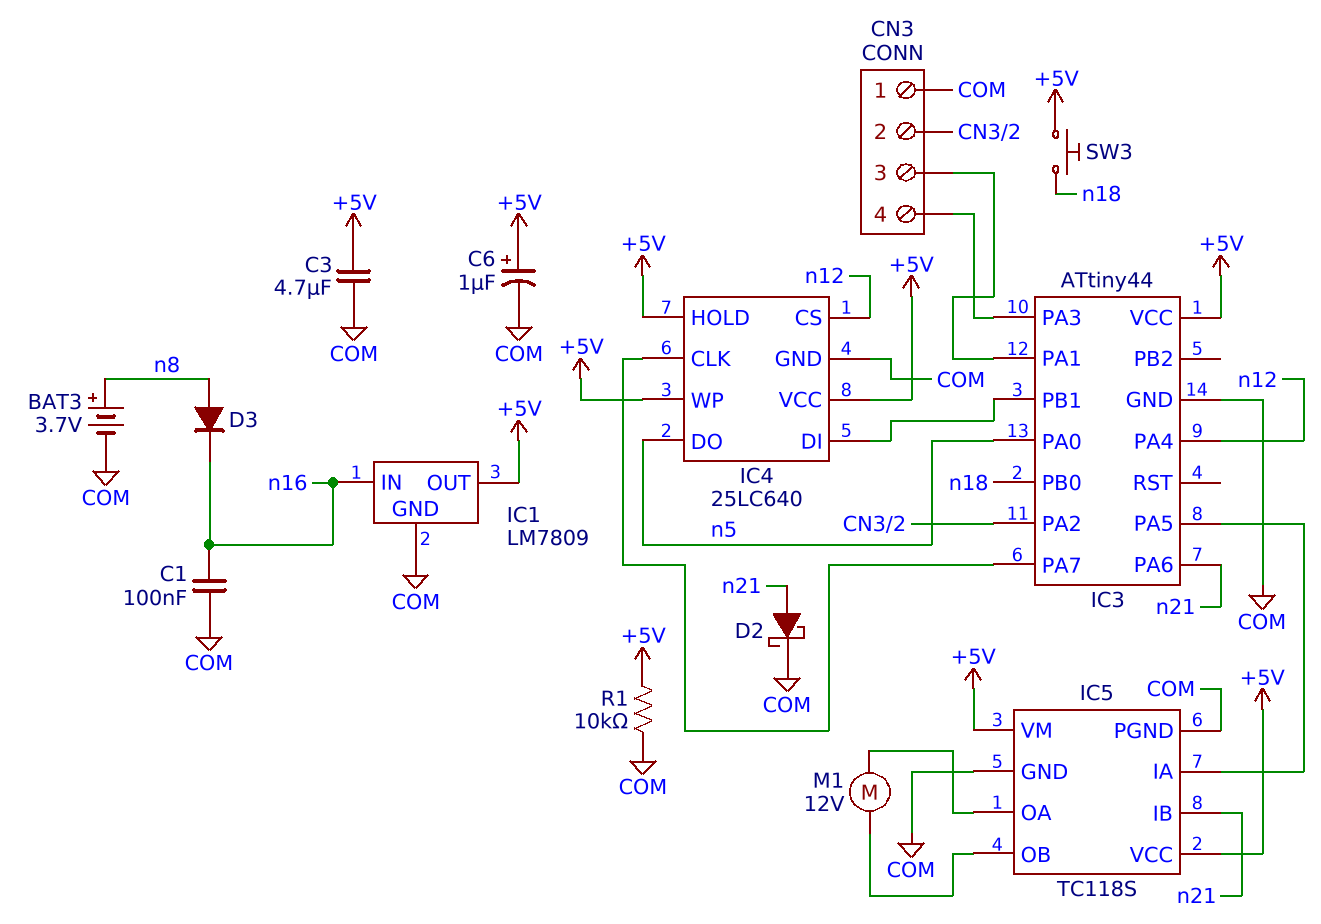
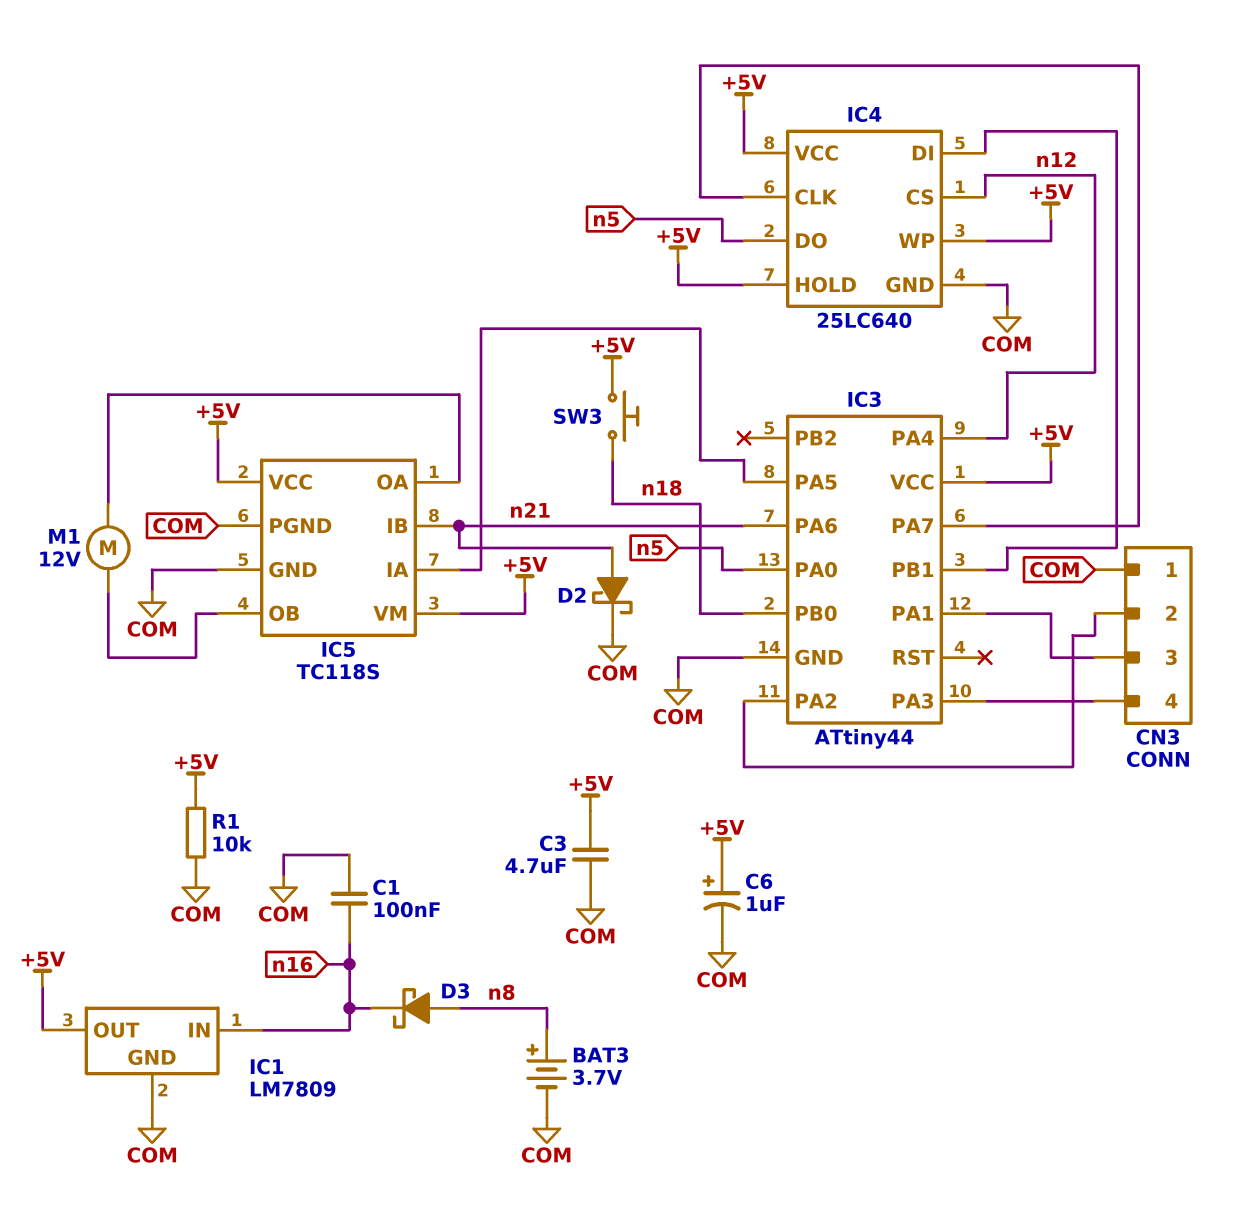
D3: diode (A n8, K n16) -> schottky (A n8, K n16)

